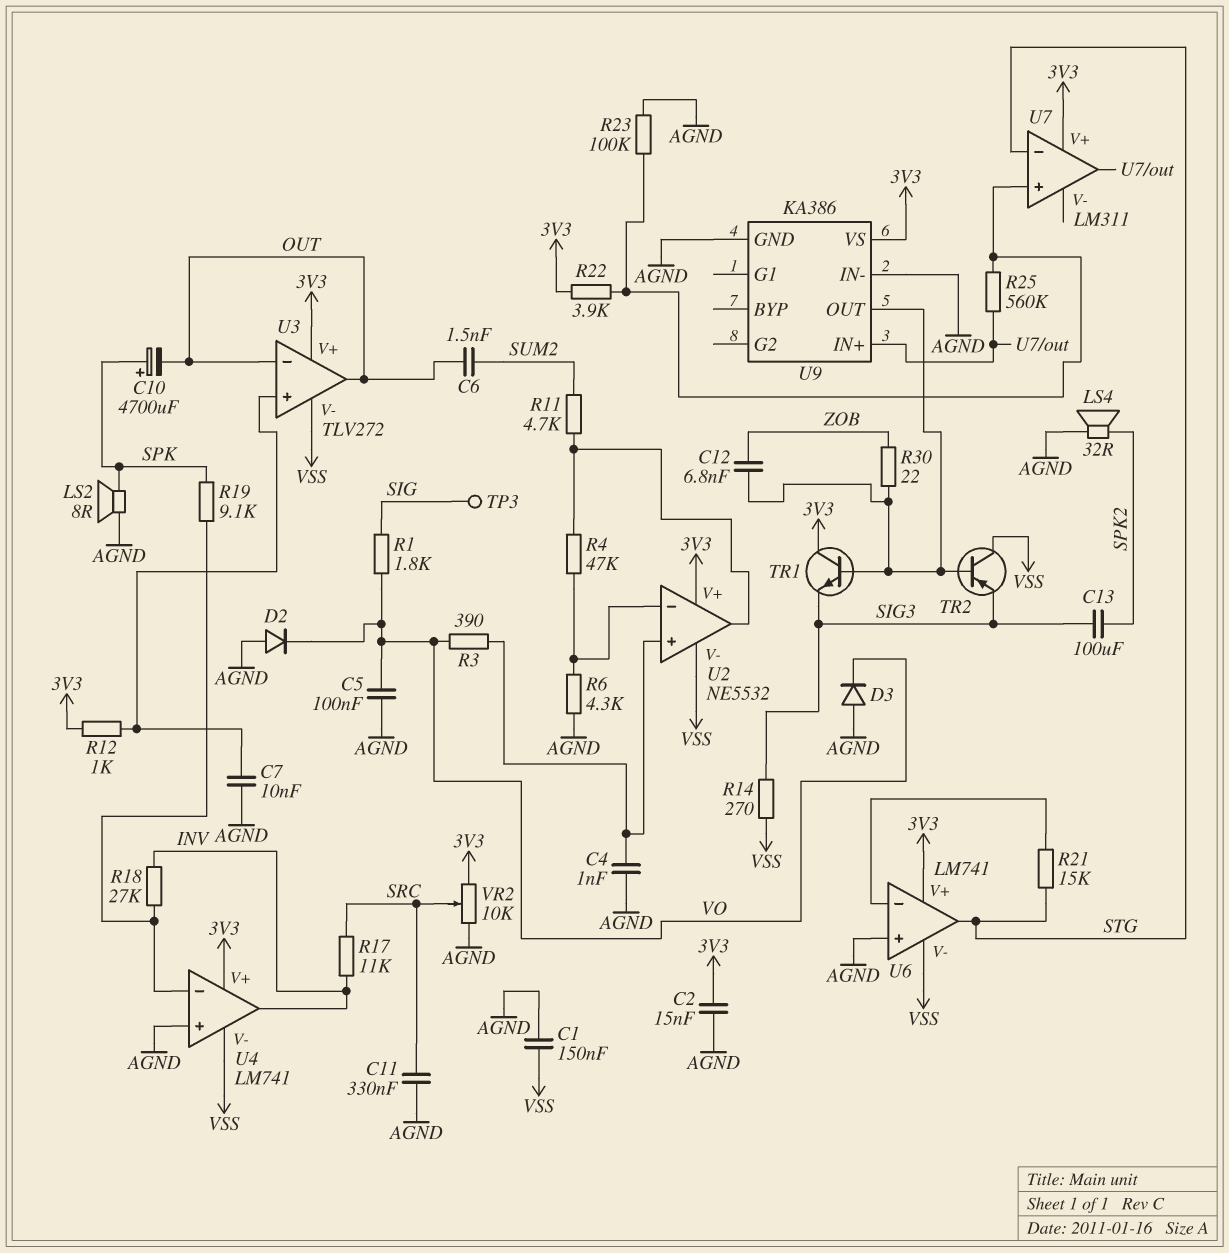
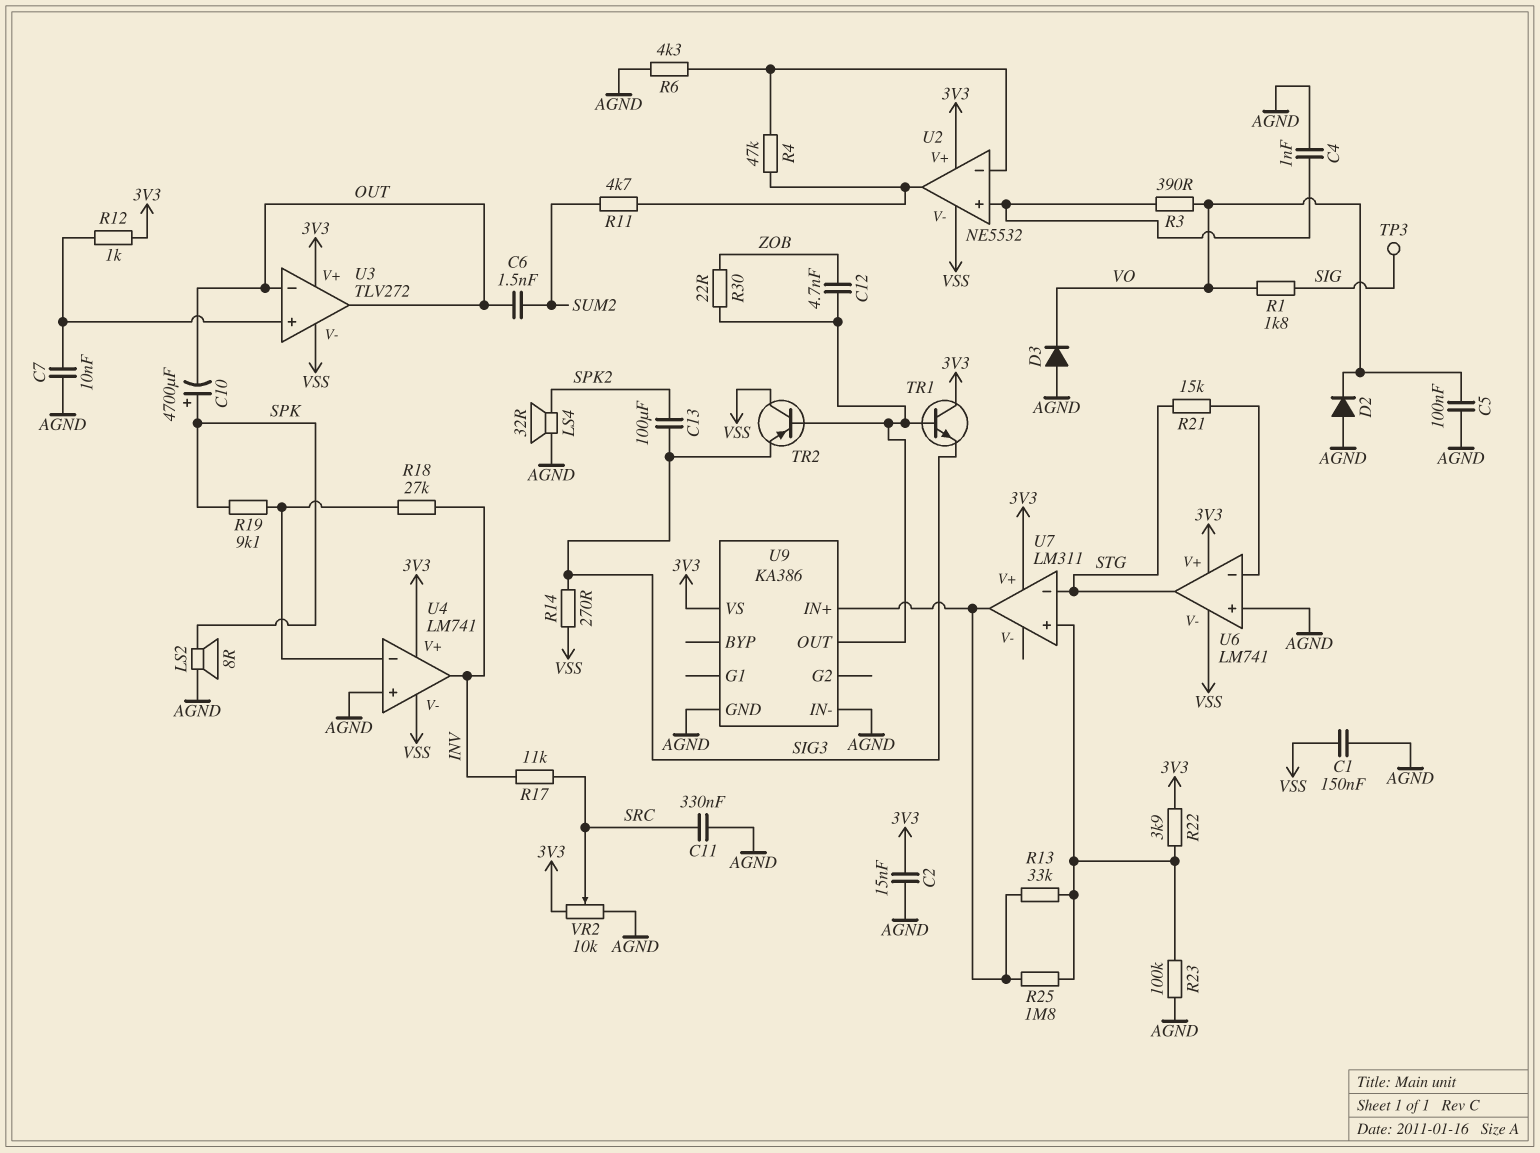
C12: 6.8nF (U9/OUT, ZOB) -> 4.7nF (U9/OUT, ZOB)
R13: none -> 33k (U7/in+, U7/out)
R25: 560k (U7/in+, U7/out) -> 1.8M (U7/in+, U7/out)

